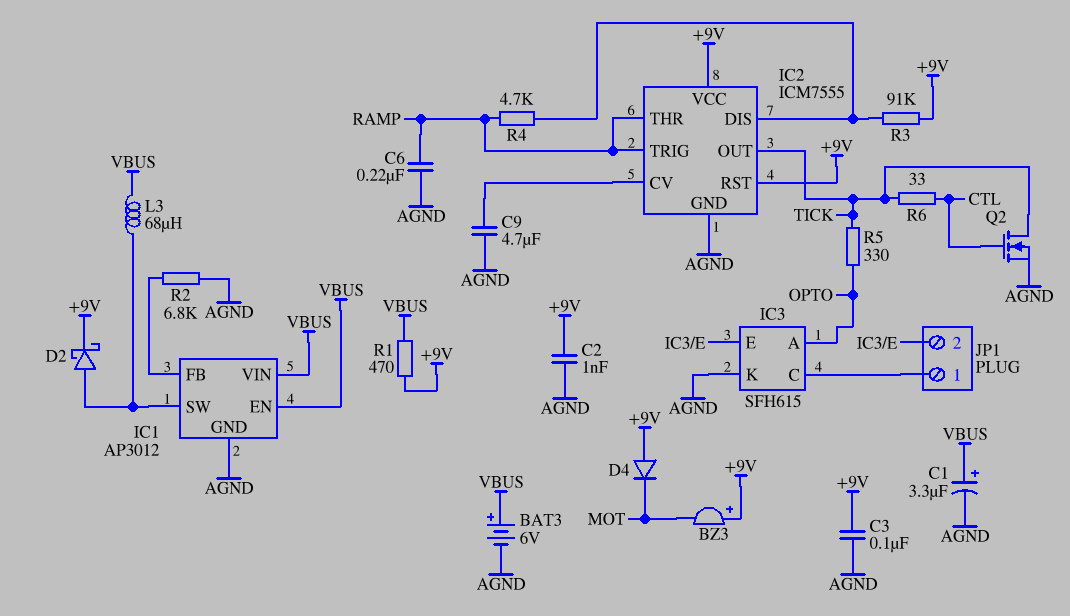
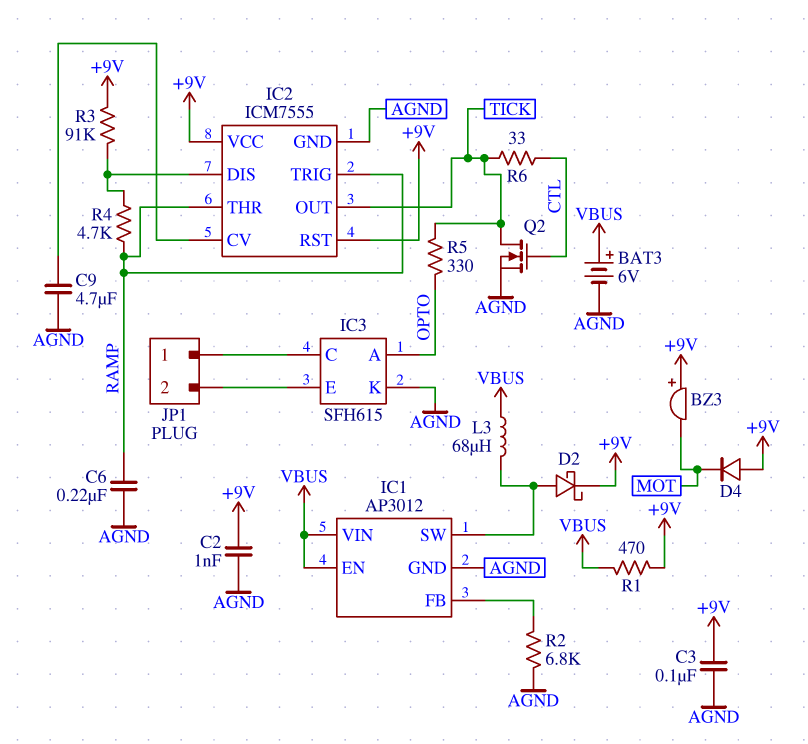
C1: 3.3uF (plus VBUS, minus AGND) -> none

